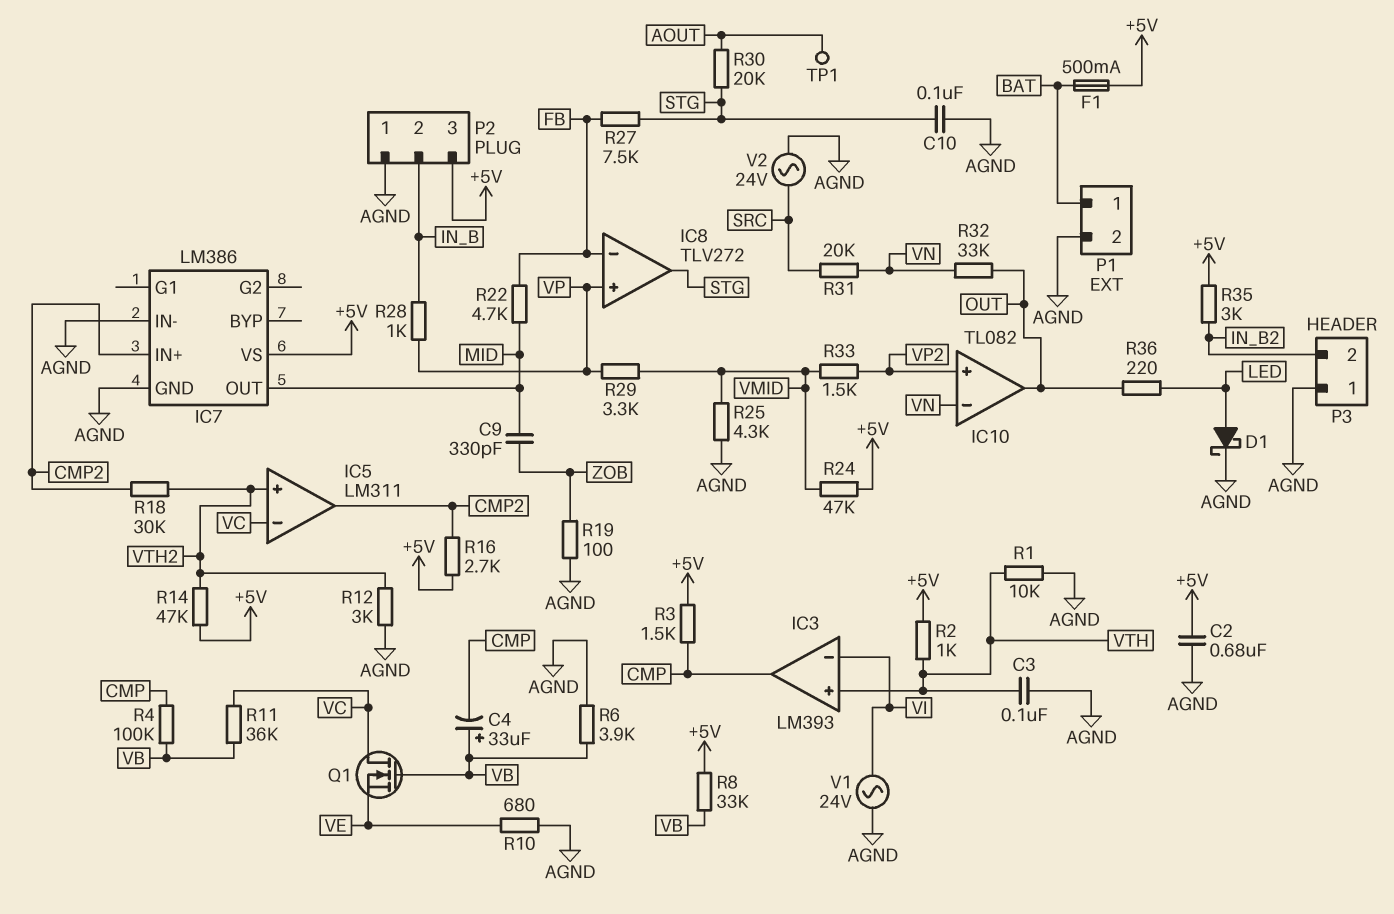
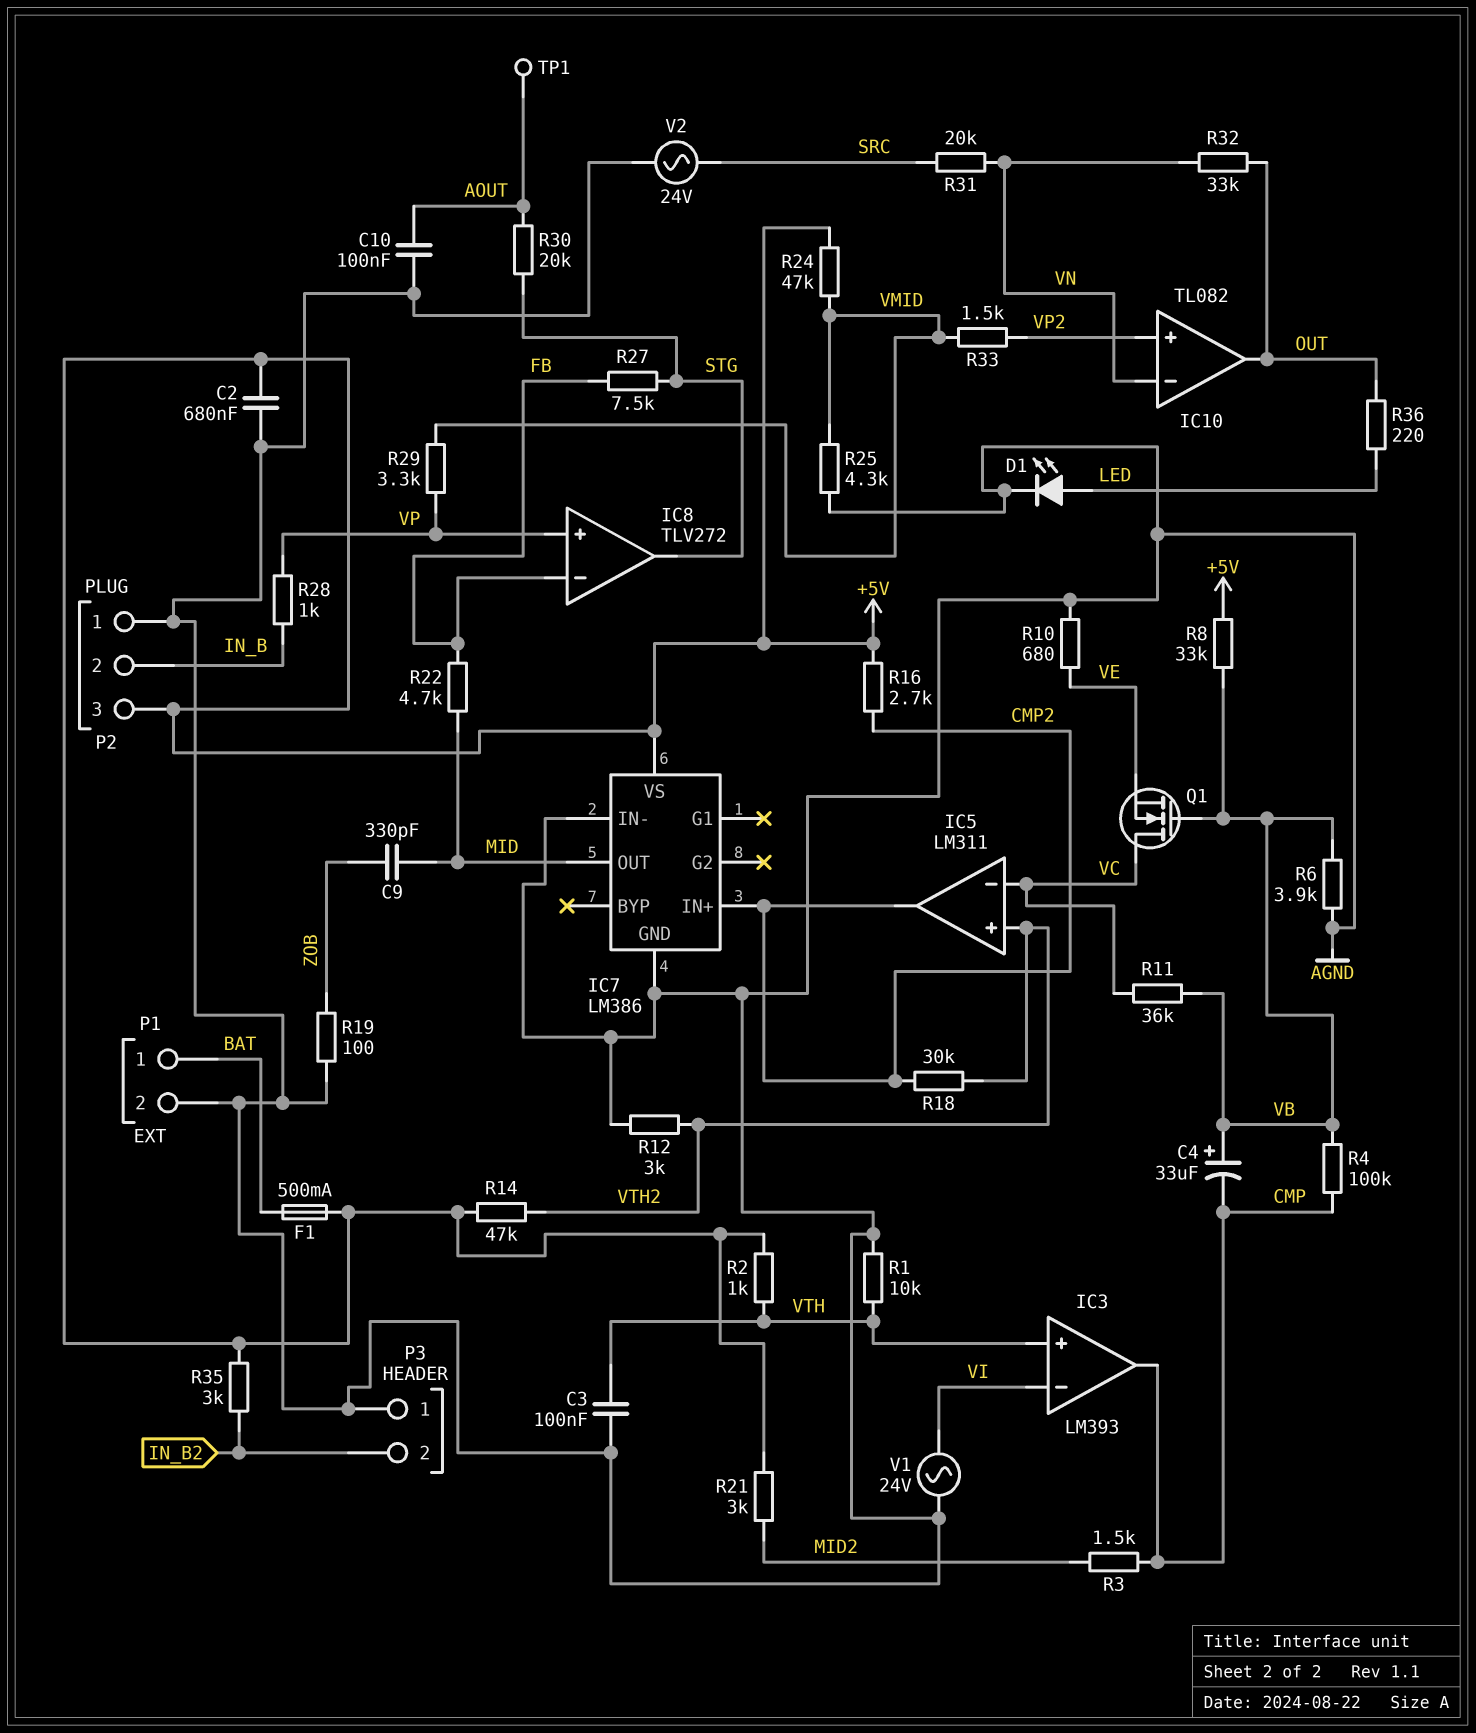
C10: 100nF (AGND, STG) -> 100nF (AGND, AOUT)
D1: schottky (A LED, K AGND) -> LED (A LED, K AGND)
R3: 1.5k (+5V, CMP) -> 1.5k (CMP, MID2)
R21: none -> 3k (+5V, MID2)

